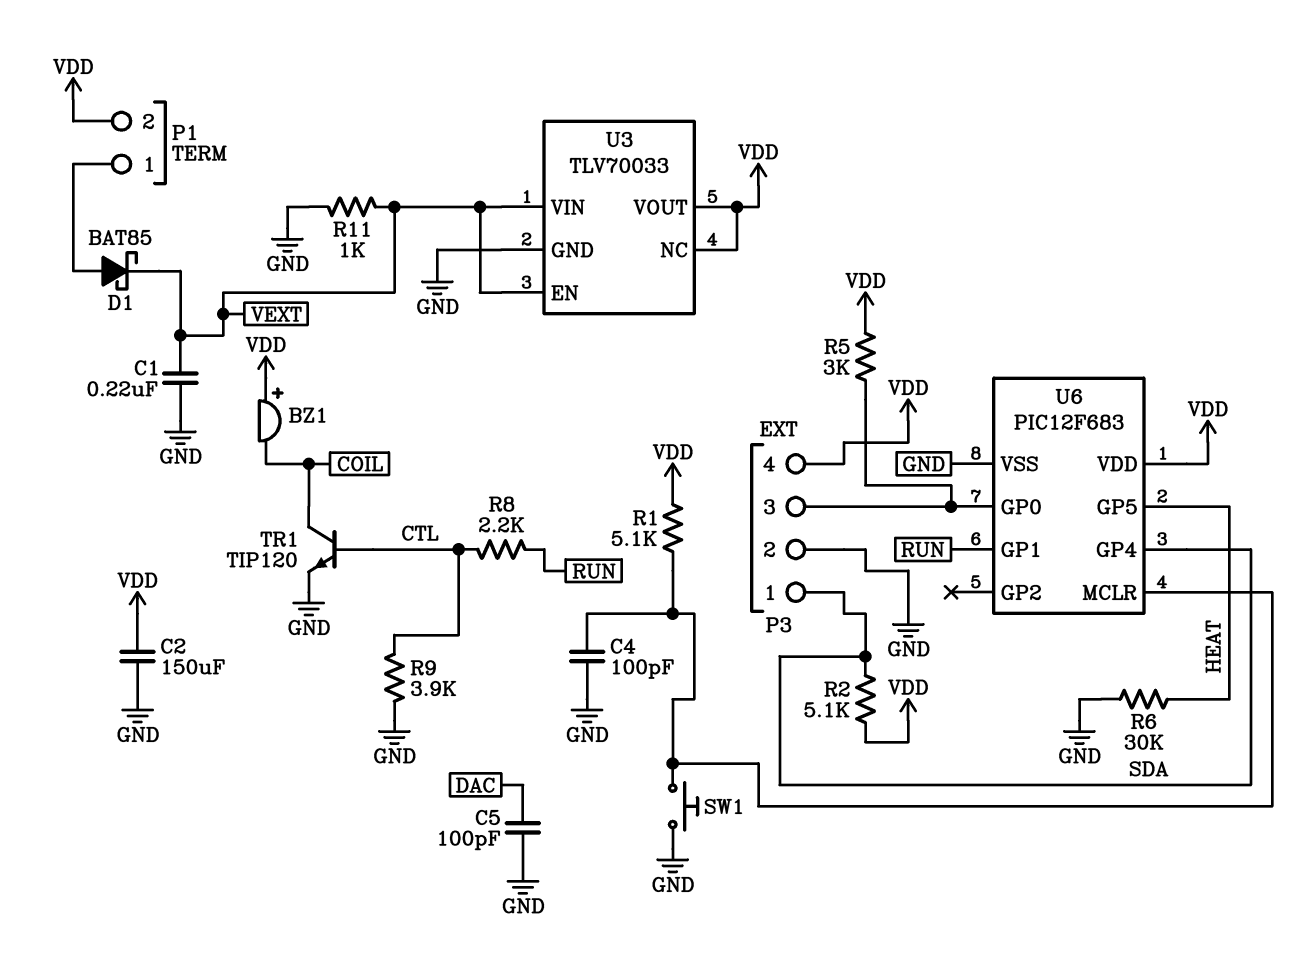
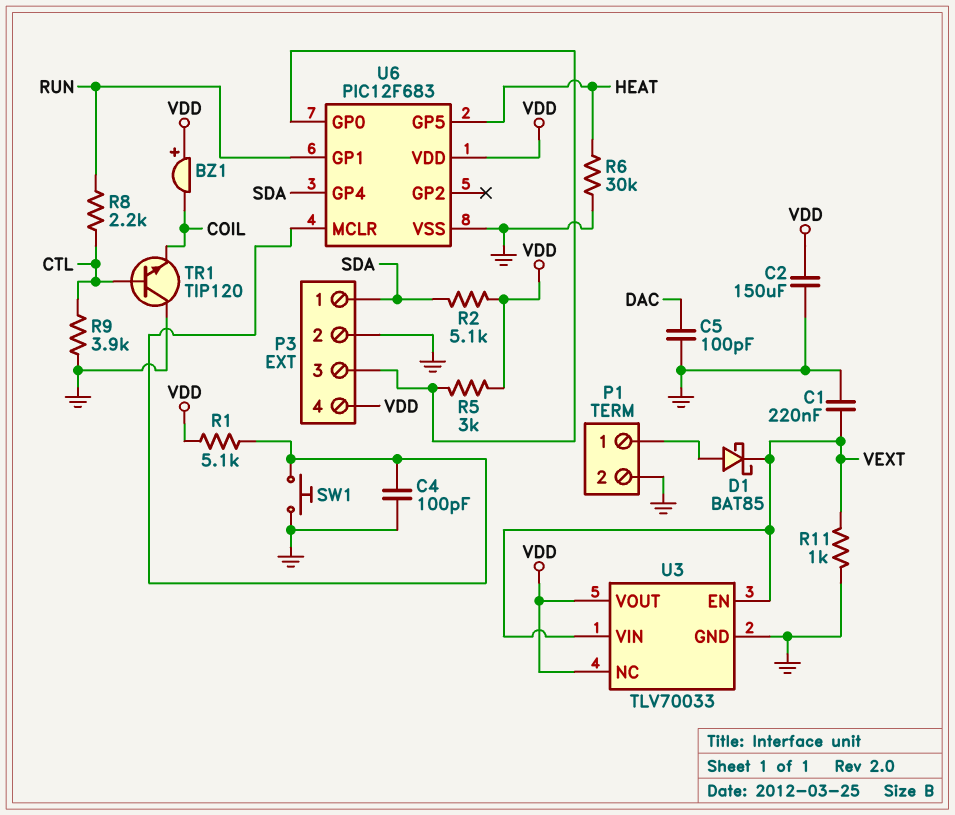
P1 pin 2: VDD -> GND
TR1: NPN TIP120 (B CTL, C COIL, E GND) -> NPN TIP120 (B CTL, C GND, E COIL)

